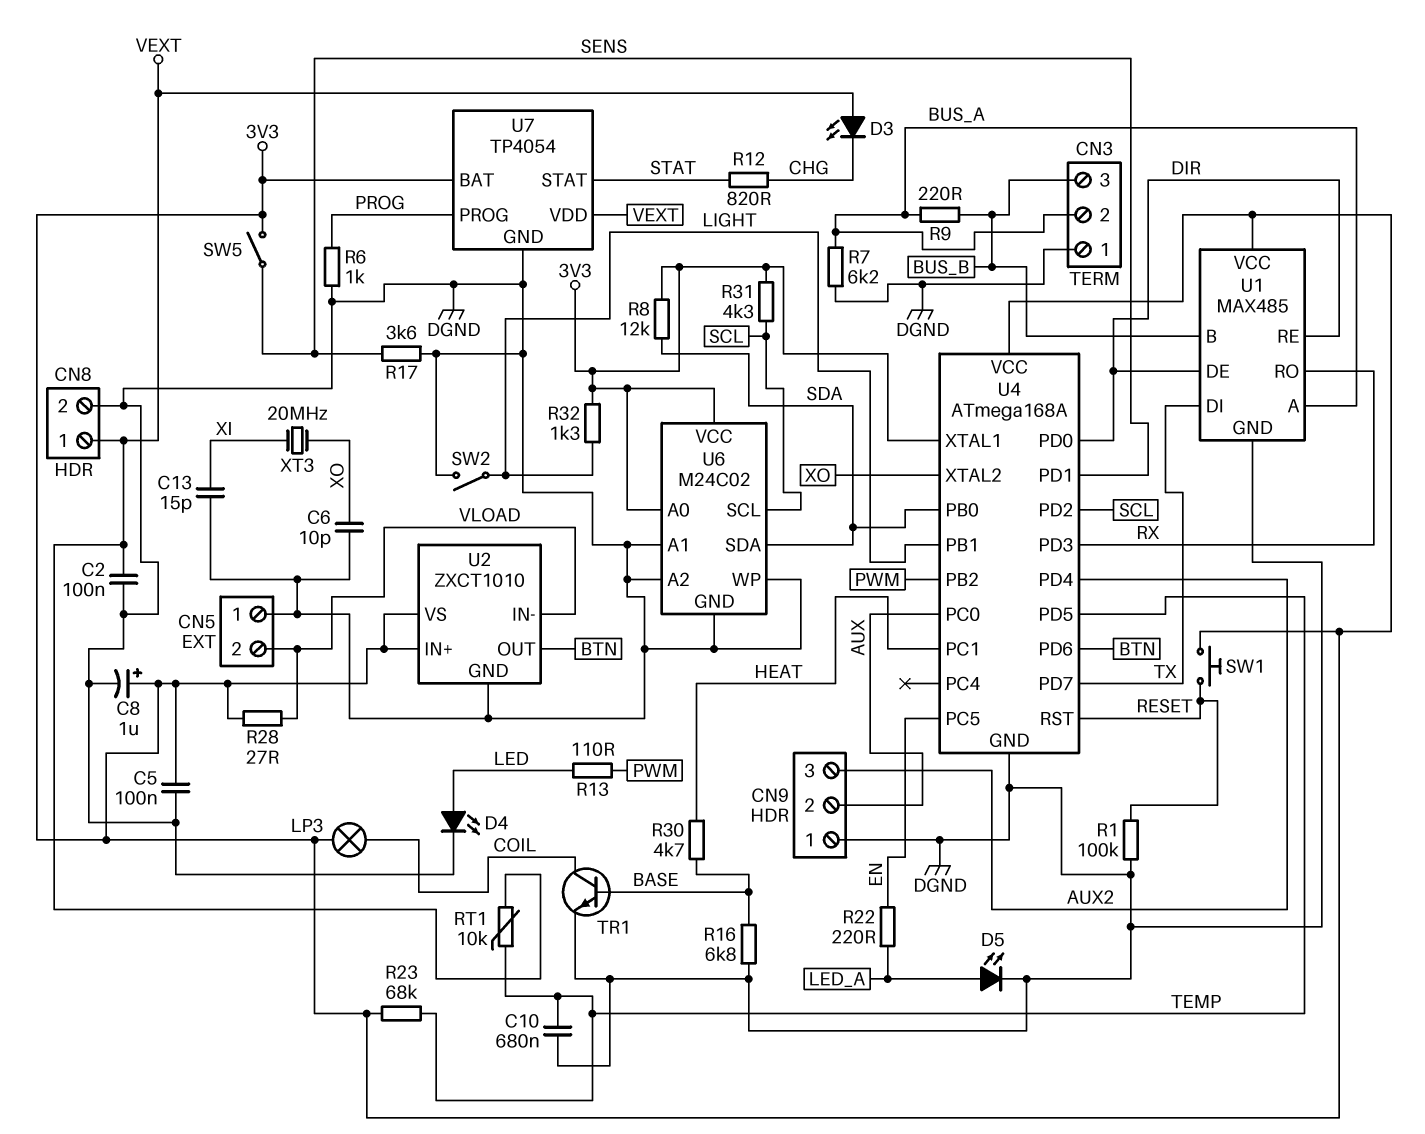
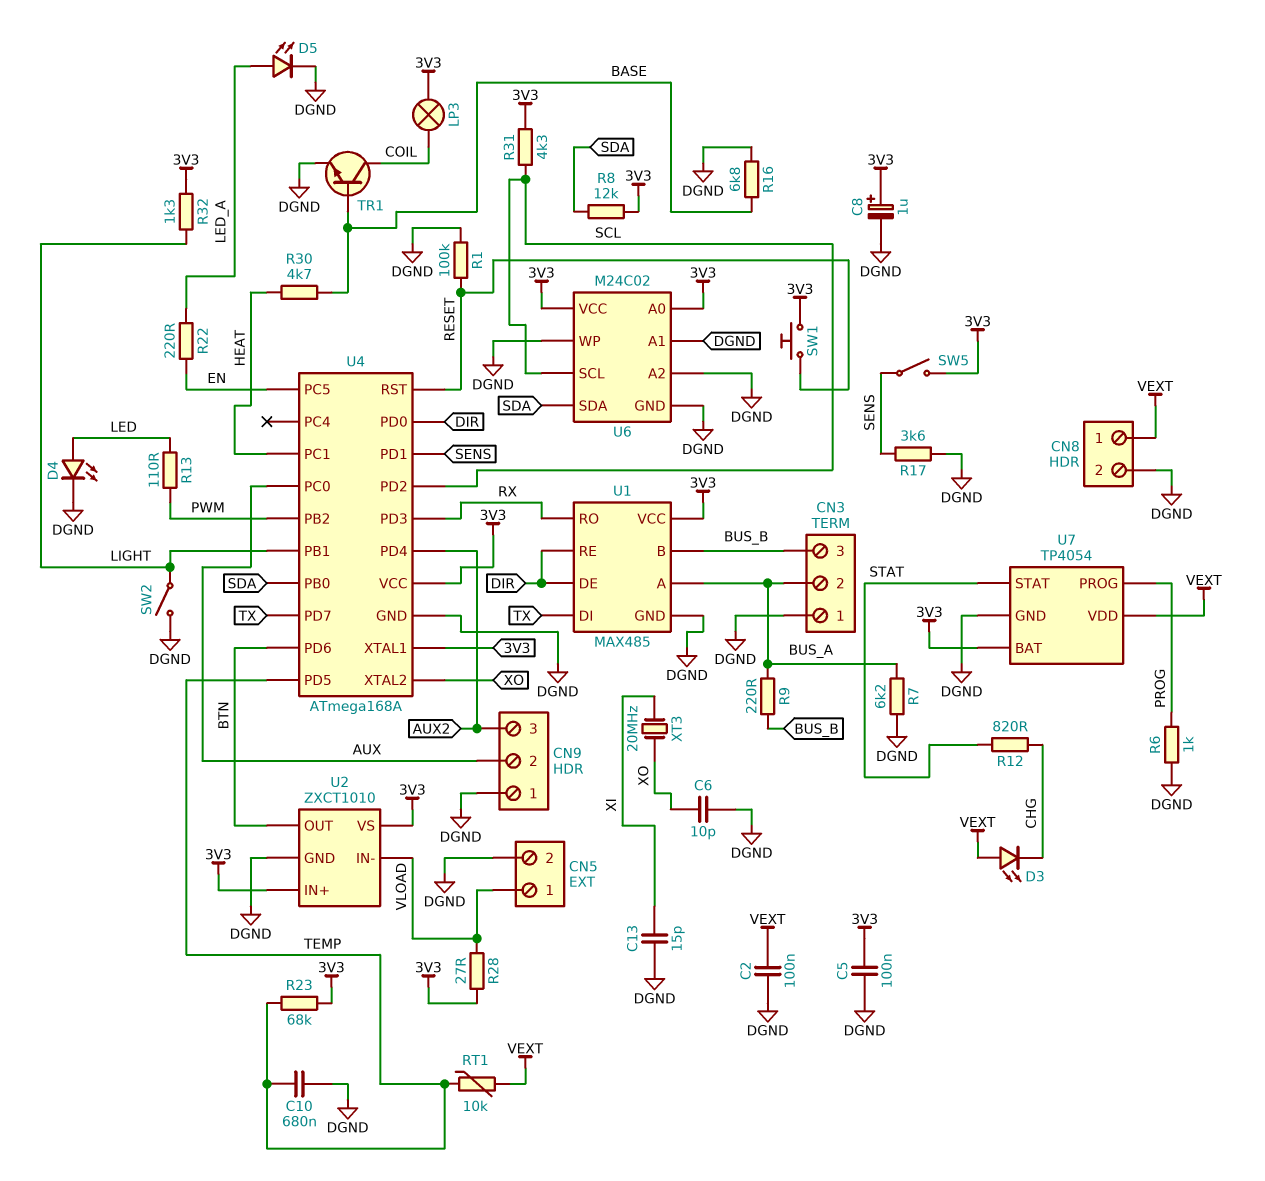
CN5 pin 1: DGND -> VLOAD
CN5 pin 2: VLOAD -> DGND

